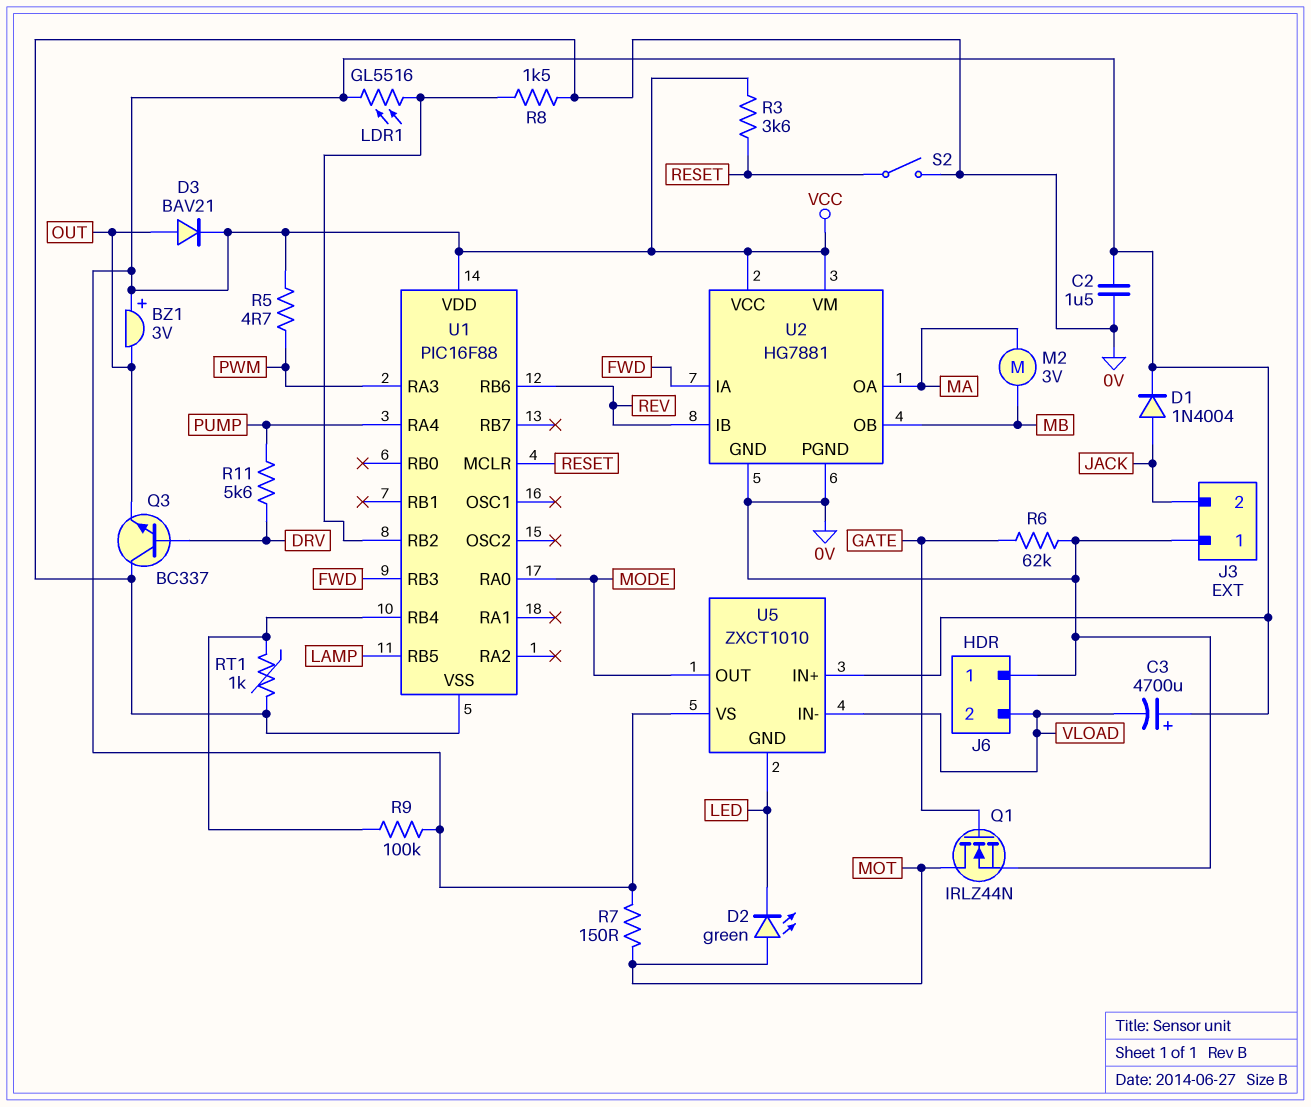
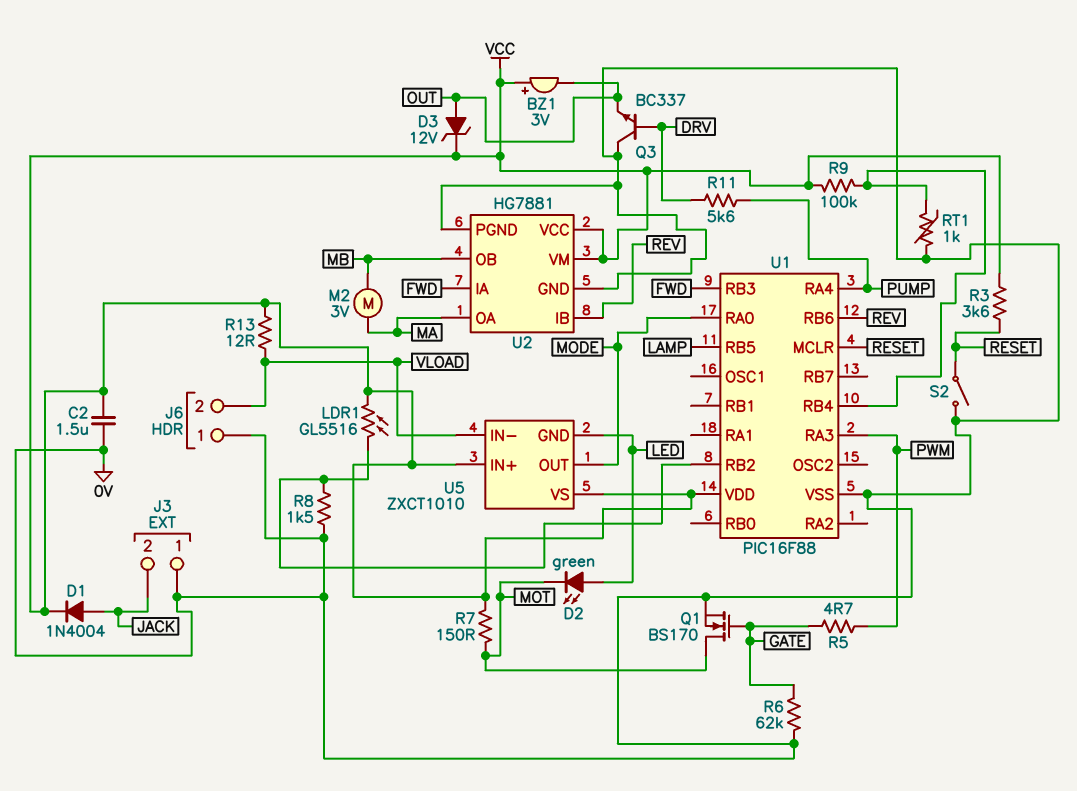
C3: 4700uF (plus VCC, minus VLOAD) -> none
D2: LED green (A MOT, K LED) -> LED green (A LED, K MOT)
D3: diode BAV21 (A OUT, K VCC) -> zener 12V (A OUT, K VCC)
Q1: NMOS IRLZ44N (G GATE, D MOT, S 0V) -> NMOS BS170 (G GATE, D MOT, S 0V)
R5: 4.7 (PWM, VCC) -> 4.7 (GATE, PWM)
R13: none -> 12 (VCC, VLOAD)

